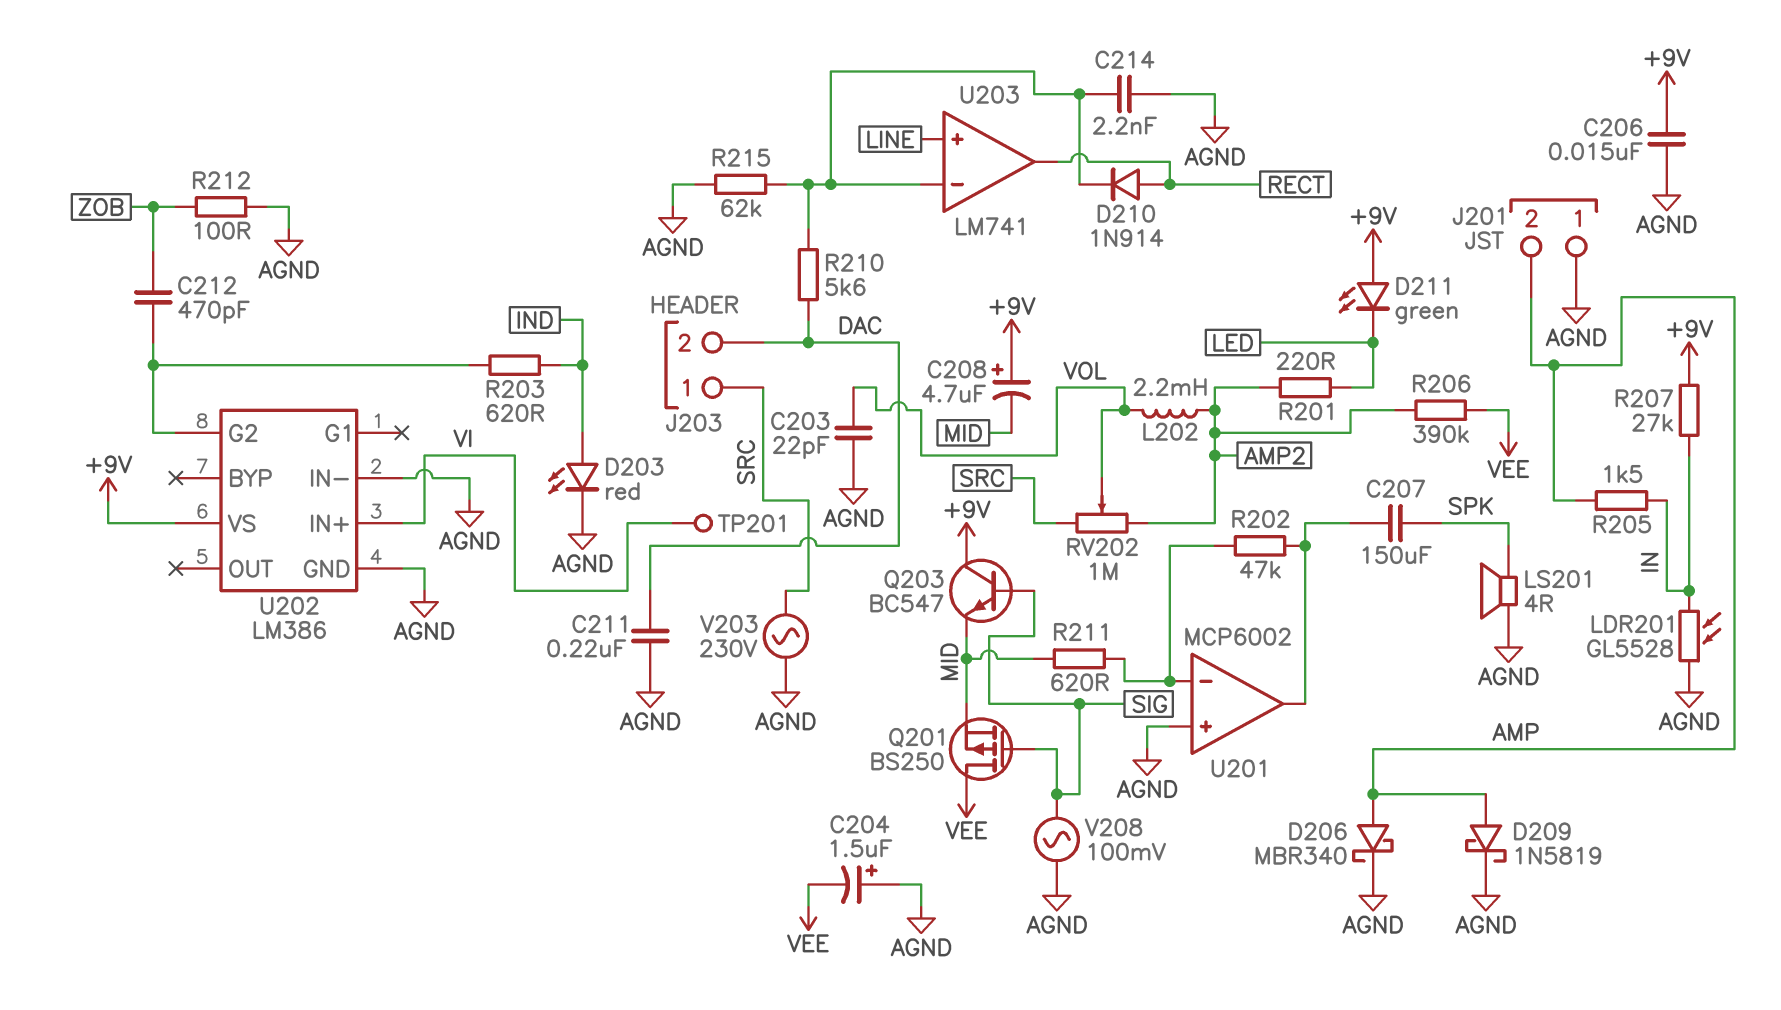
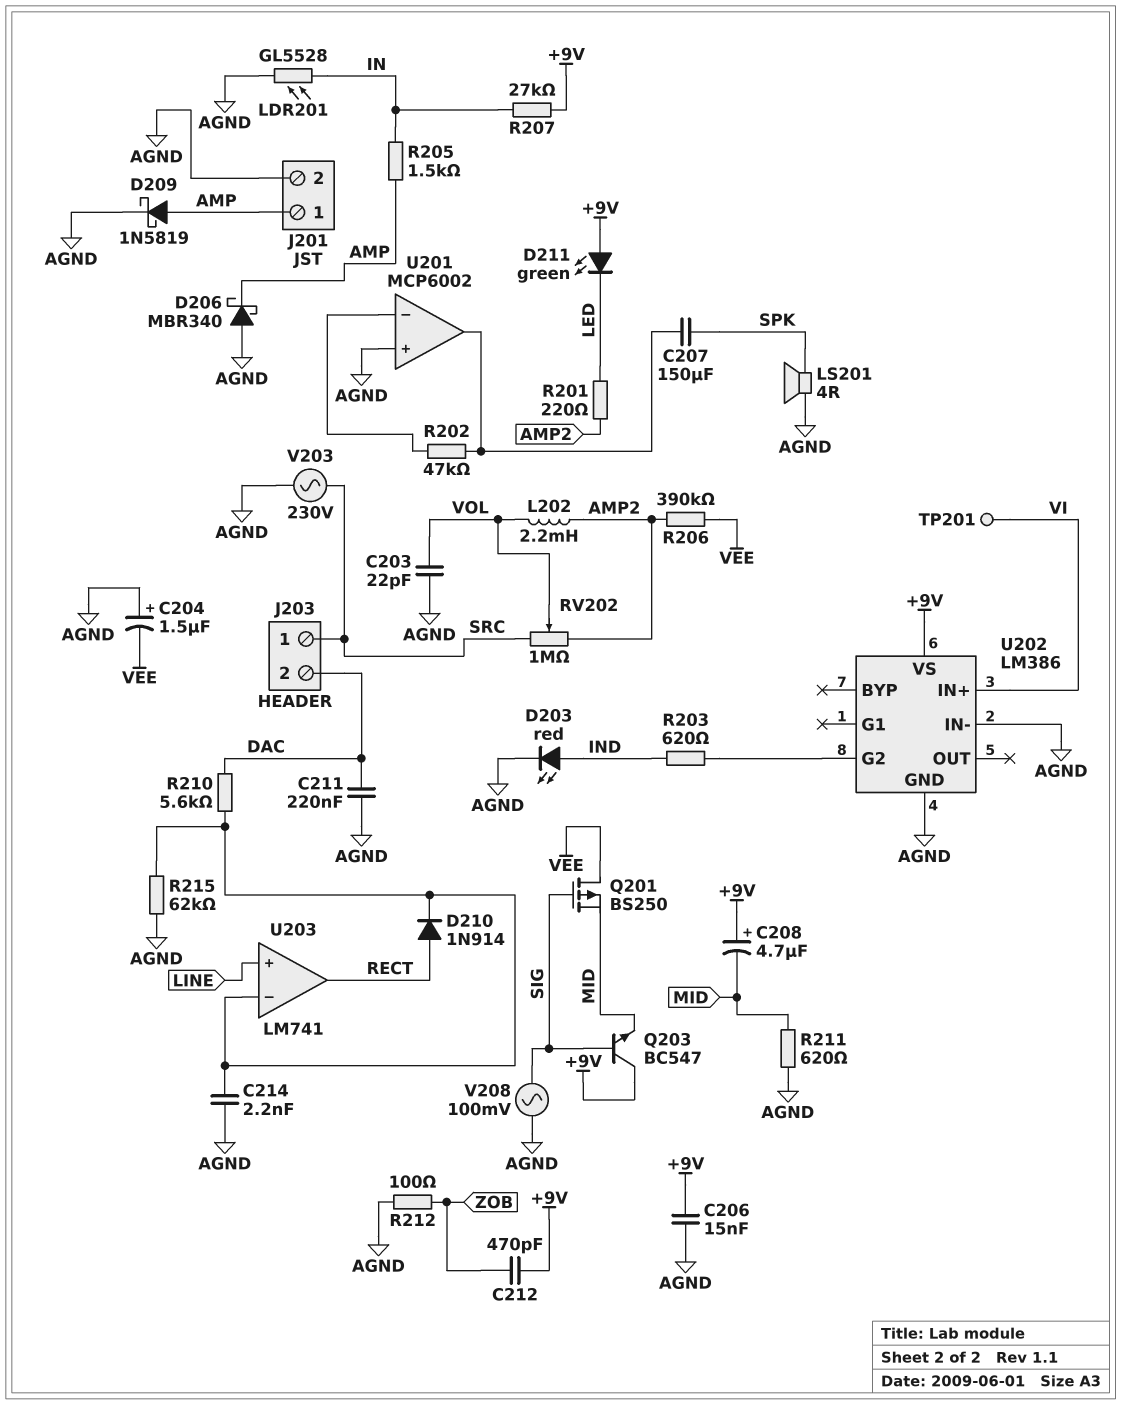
C212: 470pF (U202/G2, ZOB) -> 470pF (+9V, ZOB)
D206: schottky MBR340 (A AMP, K AGND) -> schottky MBR340 (A AGND, K AMP)
J201 pin 1: AGND -> AMP
J201 pin 2: AMP -> AGND
R211: 620 (MID, U201/in-) -> 620 (AGND, MID)

